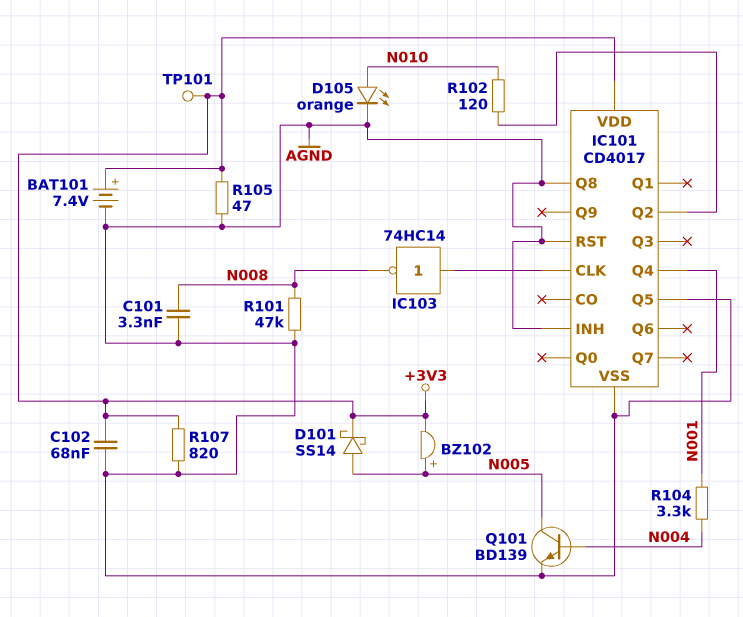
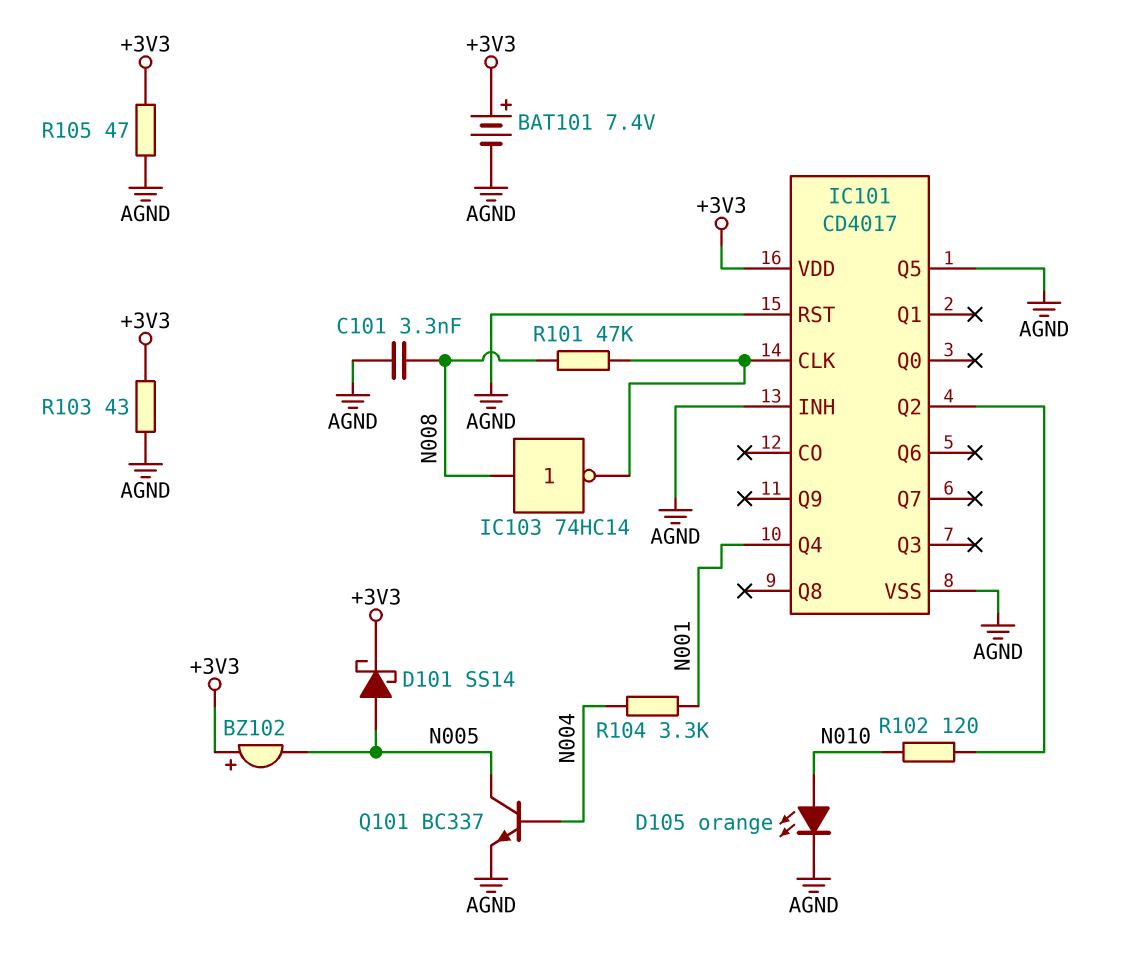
BZ102: buzzer (plus N005, minus +3V3) -> buzzer (plus +3V3, minus N005)
C102: 68nF (+3V3, AGND) -> none
IC101 pin Q8: AGND -> none
IC103: NOT 74HC14 (in IC101/CLK, out N008) -> NOT 74HC14 (in N008, out IC101/CLK)
Q101: NPN BD139 (B N004, C N005, E AGND) -> NPN BC337 (B N004, C N005, E AGND)
R101: 47k (AGND, N008) -> 47k (IC101/CLK, N008)
R103: none -> 43 (+3V3, AGND)
R107: 820 (+3V3, AGND) -> none
TP101: test point (+3V3) -> none

